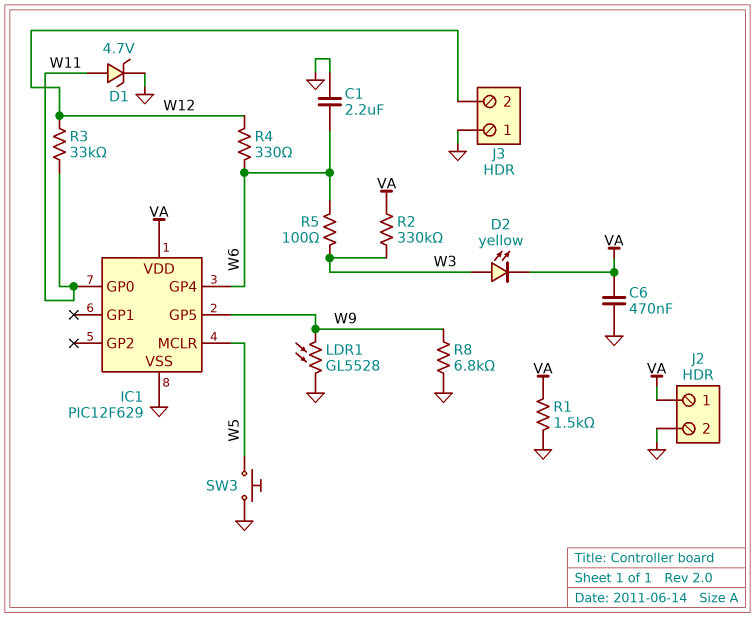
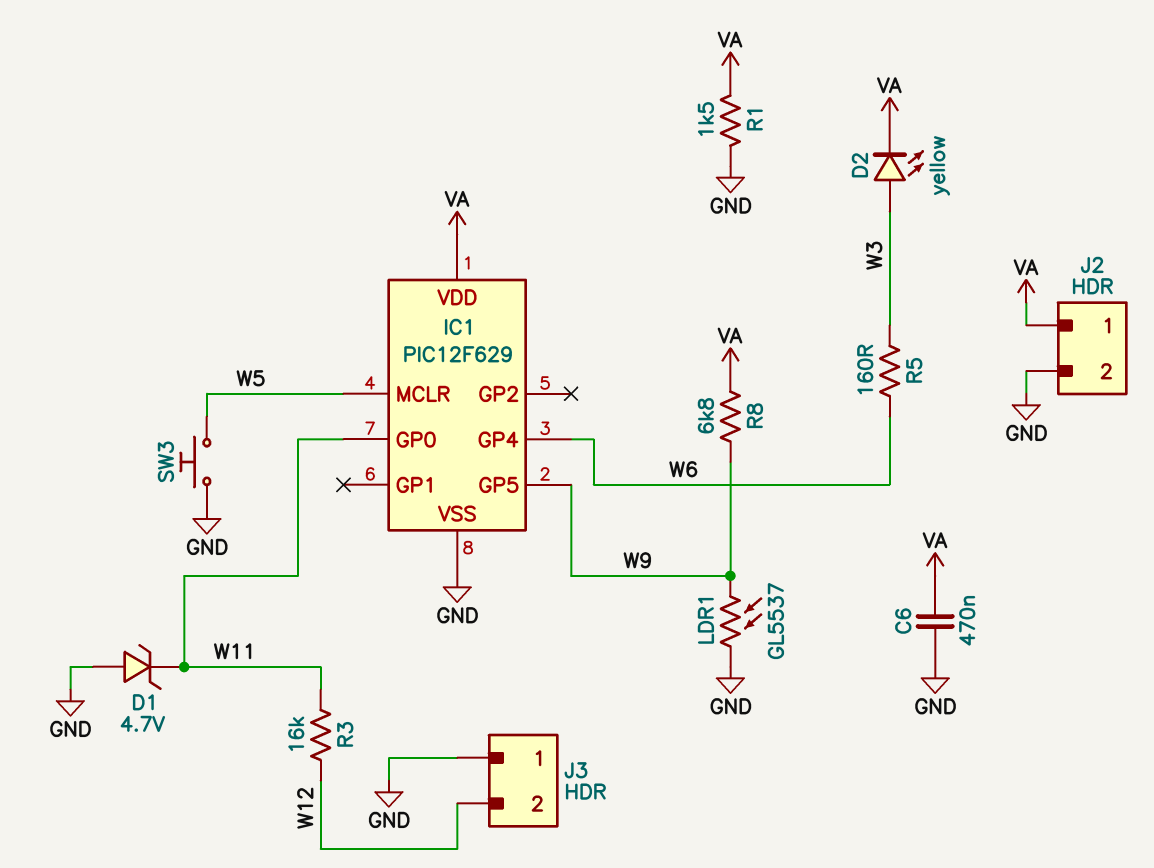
C1: 2.2uF (GND, W6) -> none
D1: zener 4.7V (A W11, K GND) -> zener 4.7V (A GND, K W11)
LDR1: GL5528 (GND, W9) -> GL5537 (GND, W9)
R2: 330k (VA, W3) -> none
R3: 33k (W11, W12) -> 16k (W11, W12)
R4: 330 (W6, W12) -> none
R5: 100 (W3, W6) -> 160 (W3, W6)
R8: 6.8k (GND, W9) -> 6.8k (VA, W9)

